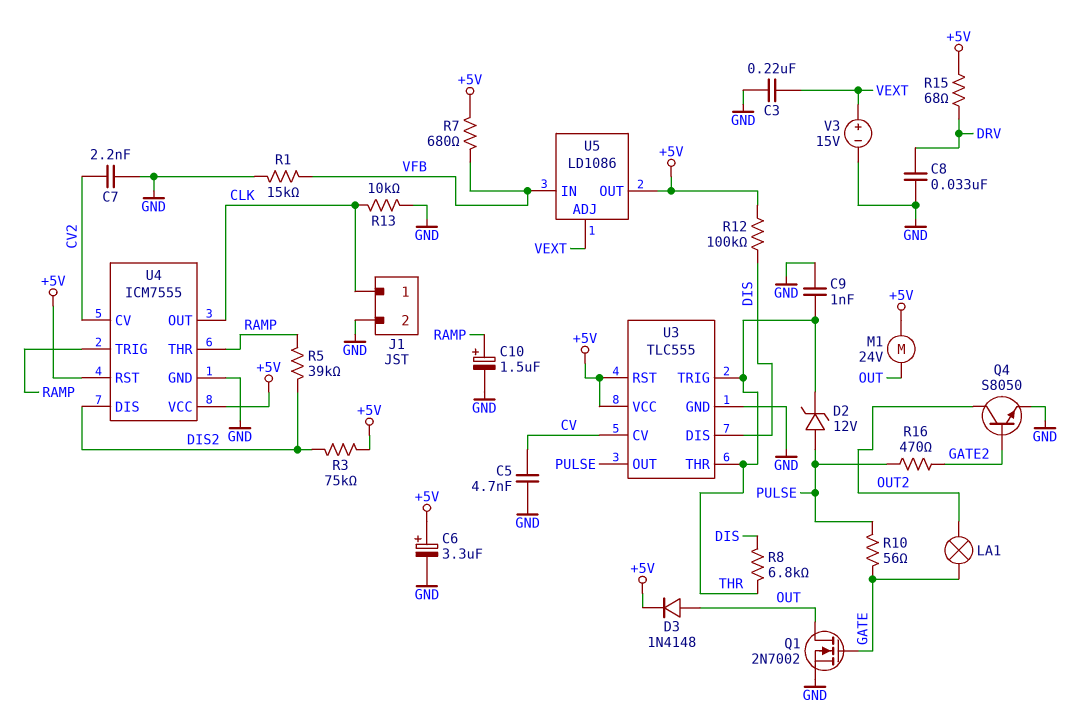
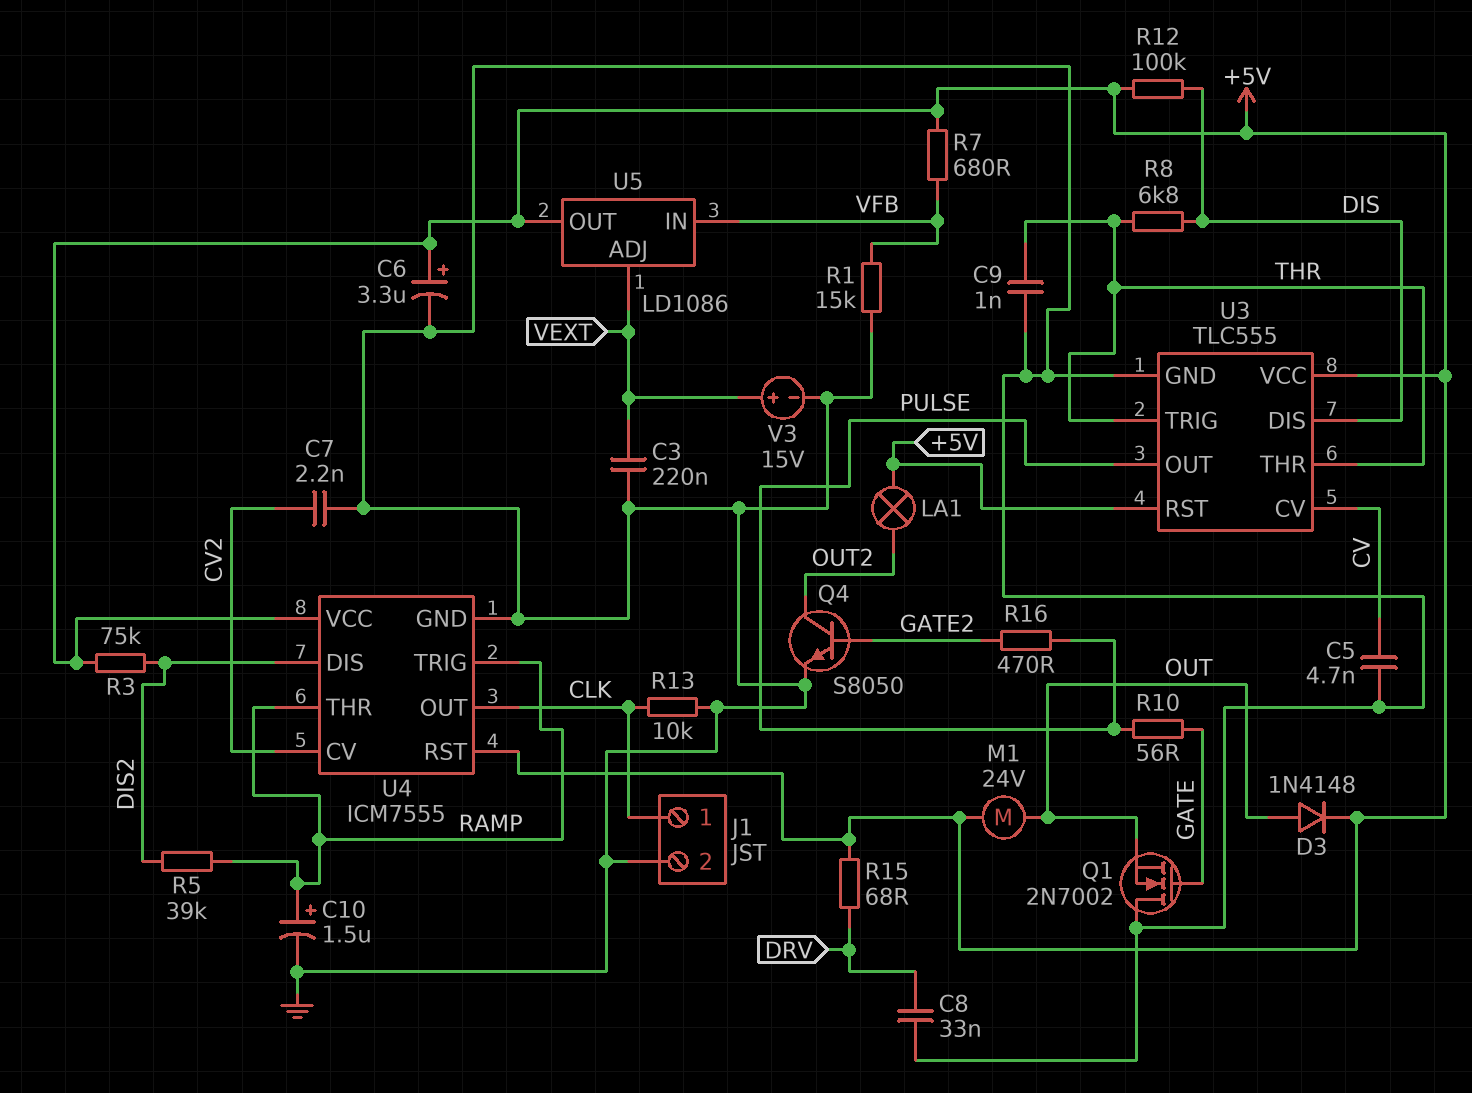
D2: zener 12V (A PULSE, K THR) -> none
LA1: lamp (GATE, OUT2) -> lamp (+5V, OUT2)
Q1: NMOS 2N7002 (G GATE, D OUT, S GND) -> NMOS 2N7002 (G GATE, D GND, S OUT)

